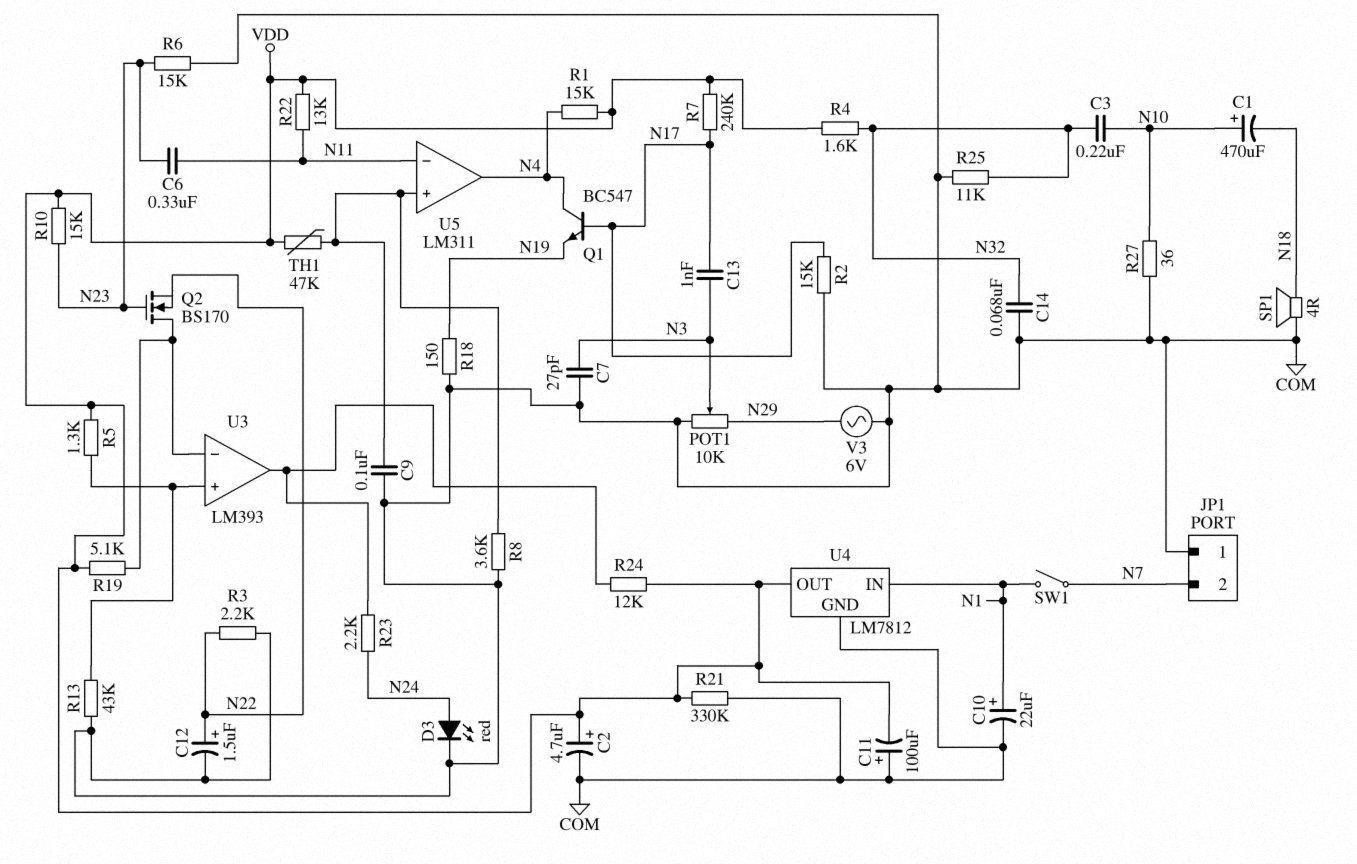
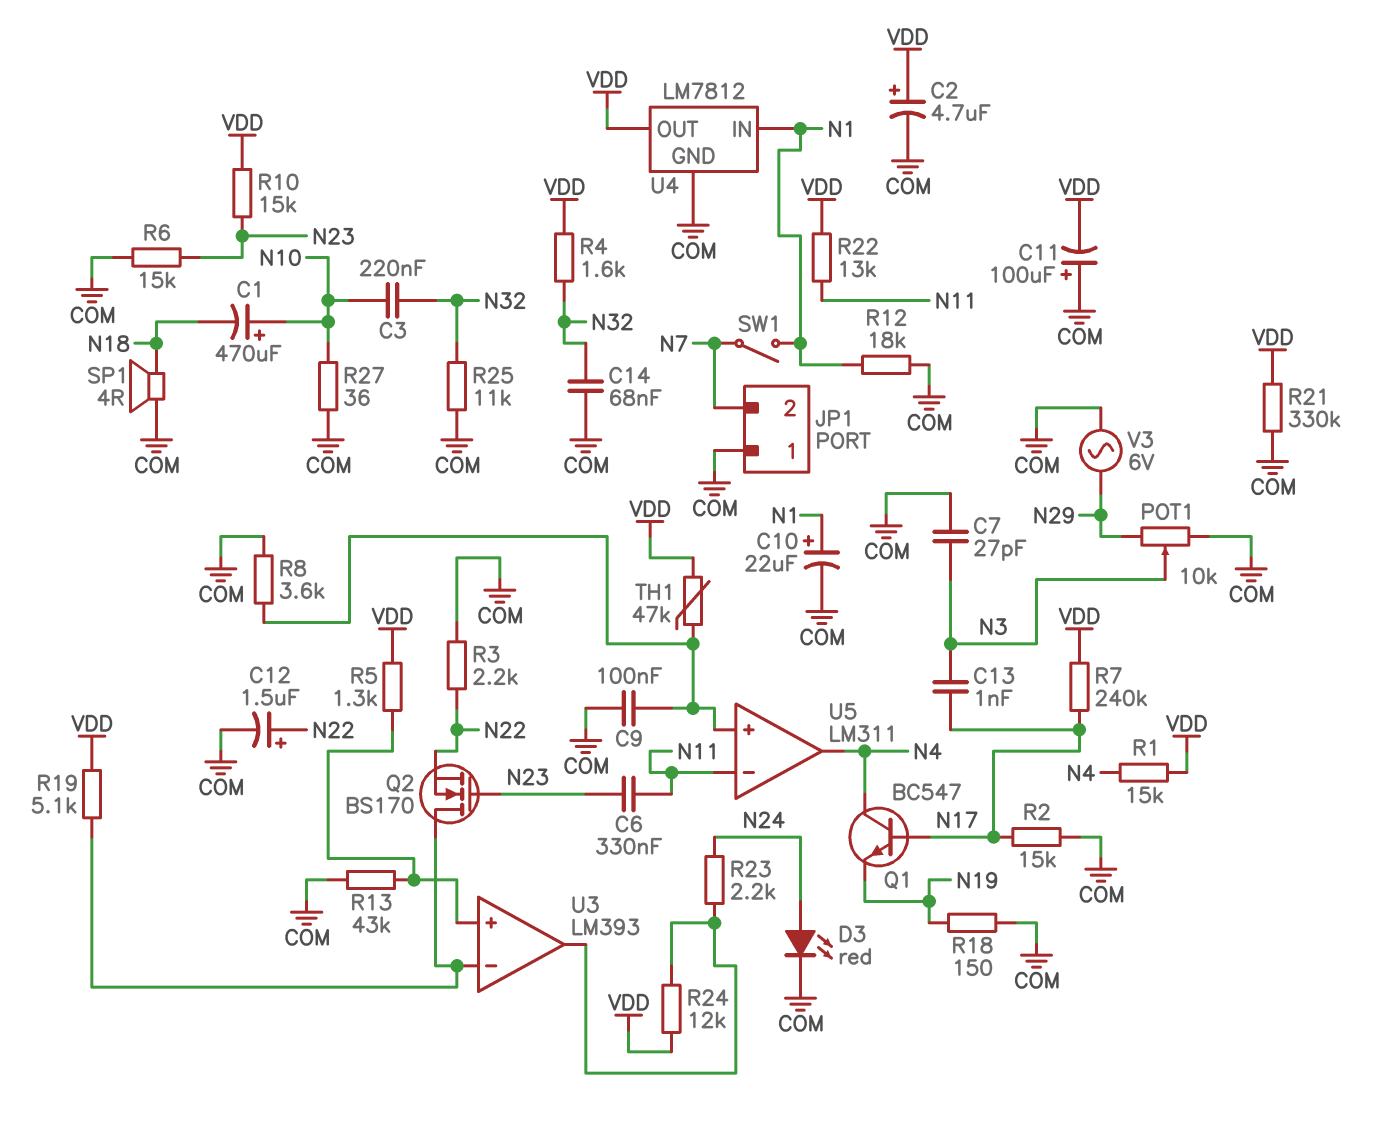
R12: none -> 18k (COM, N1)

